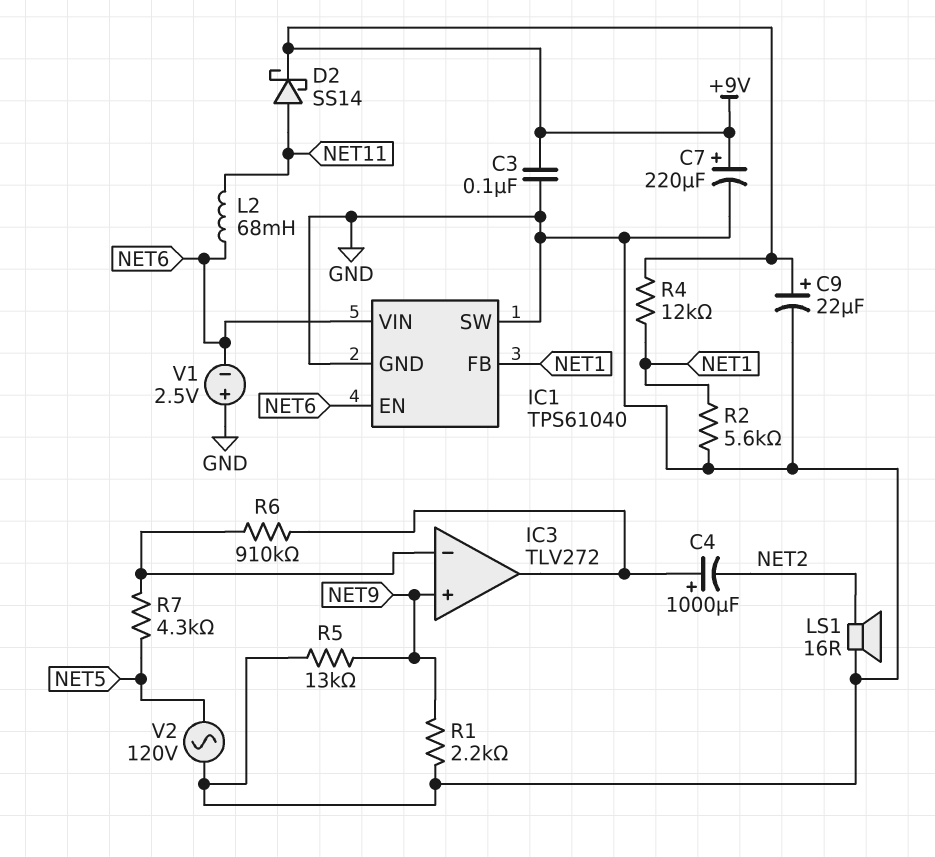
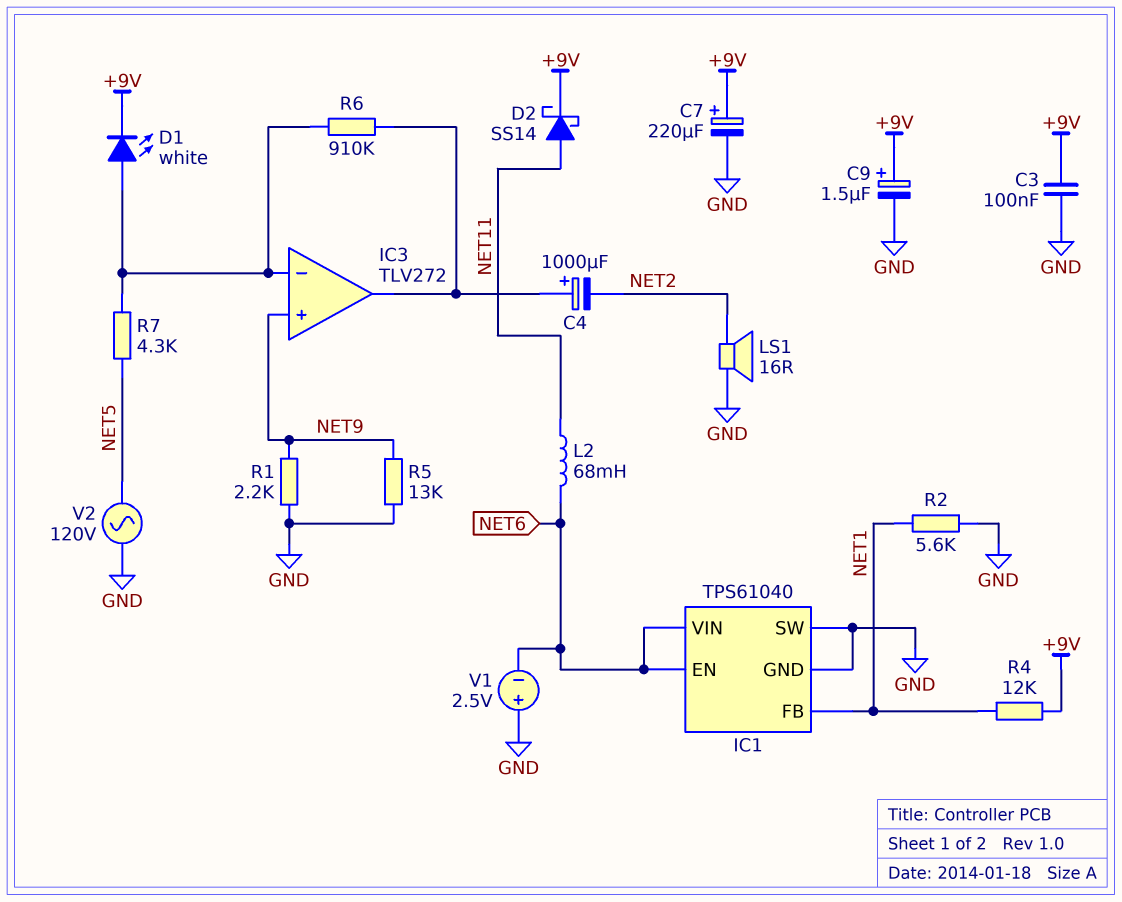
C9: 22uF (plus +9V, minus GND) -> 1.5uF (plus +9V, minus GND)
D1: none -> LED white (A IC3/in-, K +9V)

